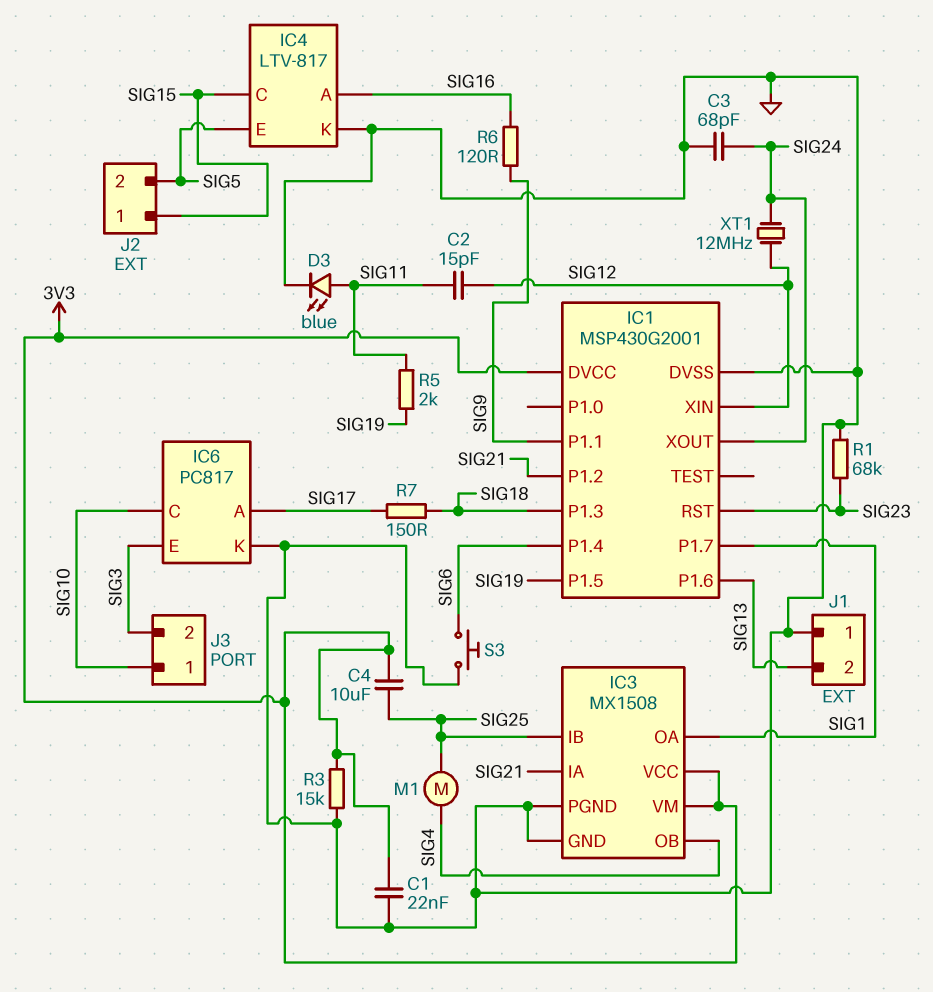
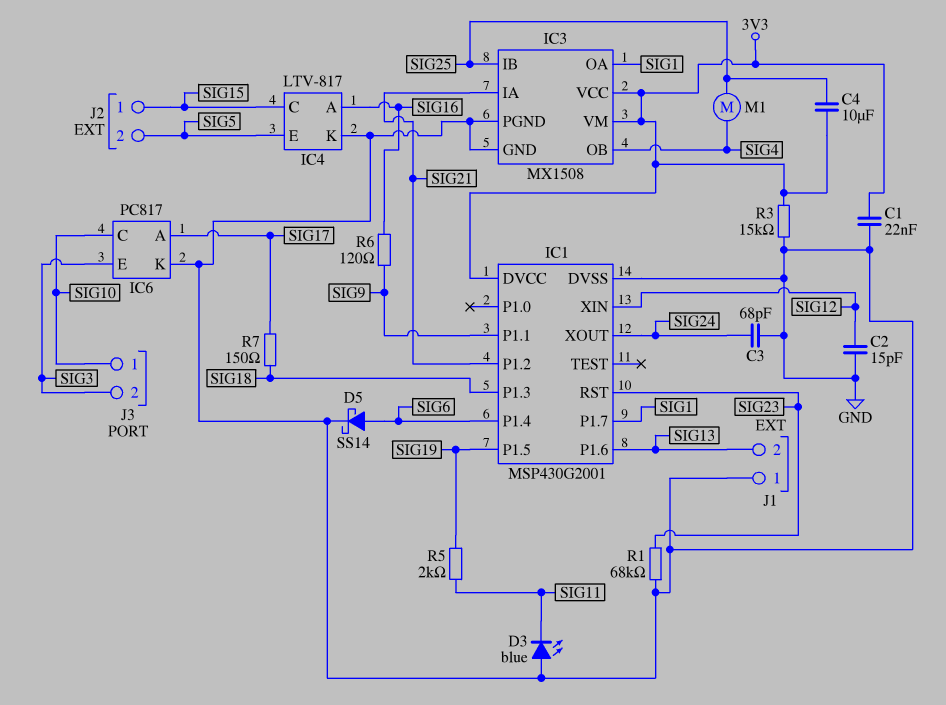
C2: 15pF (SIG11, SIG12) -> 15pF (GND, SIG12)
D3: LED blue (A SIG11, K GND) -> LED blue (A GND, K SIG11)
D5: none -> schottky SS14 (A SIG6, K GND)
S3: button (GND, SIG6) -> none
XT1: 12MHz (SIG12, SIG24) -> none

